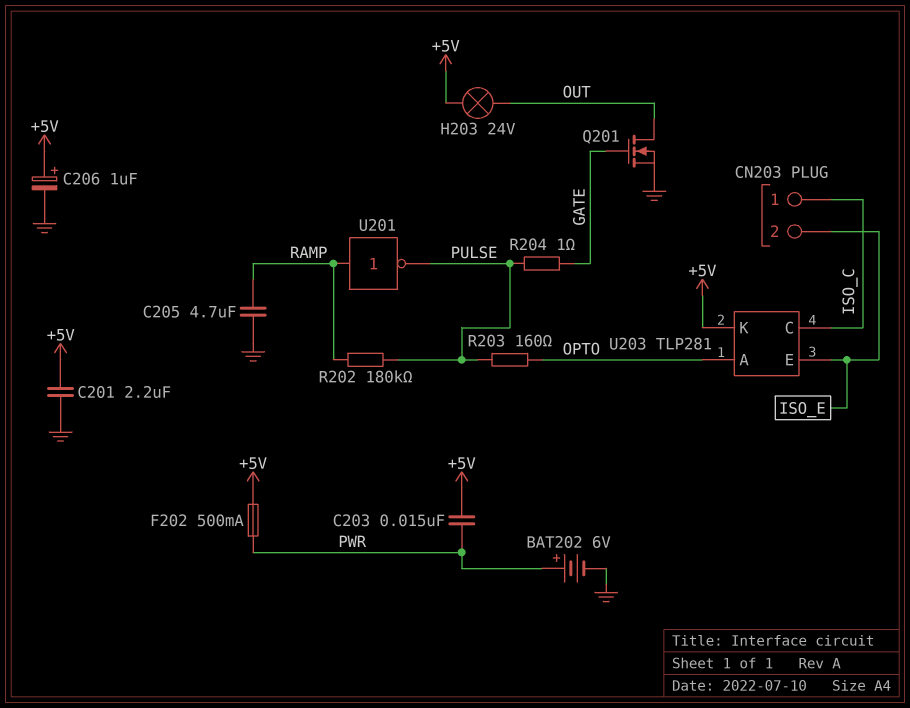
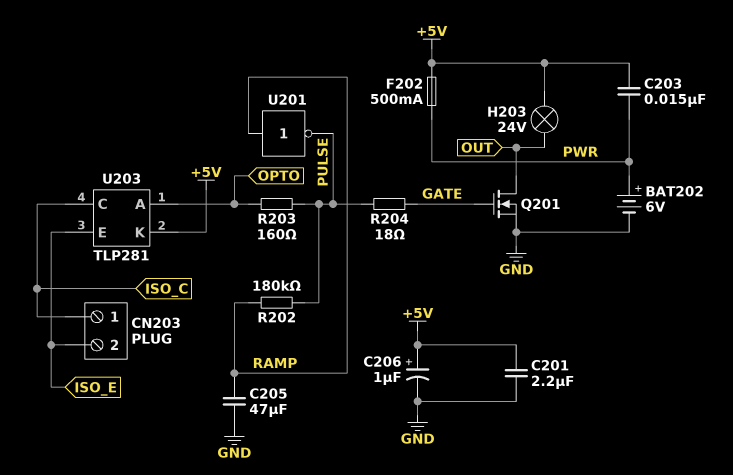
C205: 4.7uF (GND, RAMP) -> 47uF (GND, RAMP)
R204: 1 (GATE, PULSE) -> 18 (GATE, PULSE)

